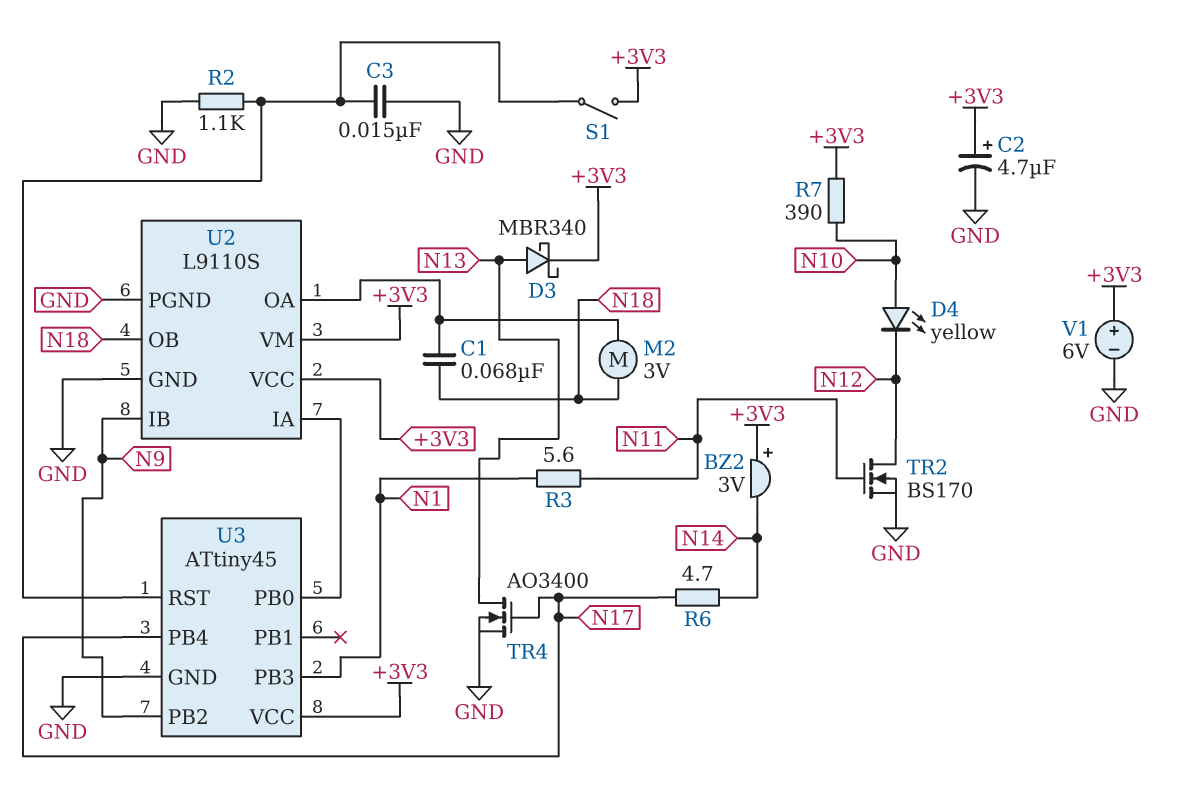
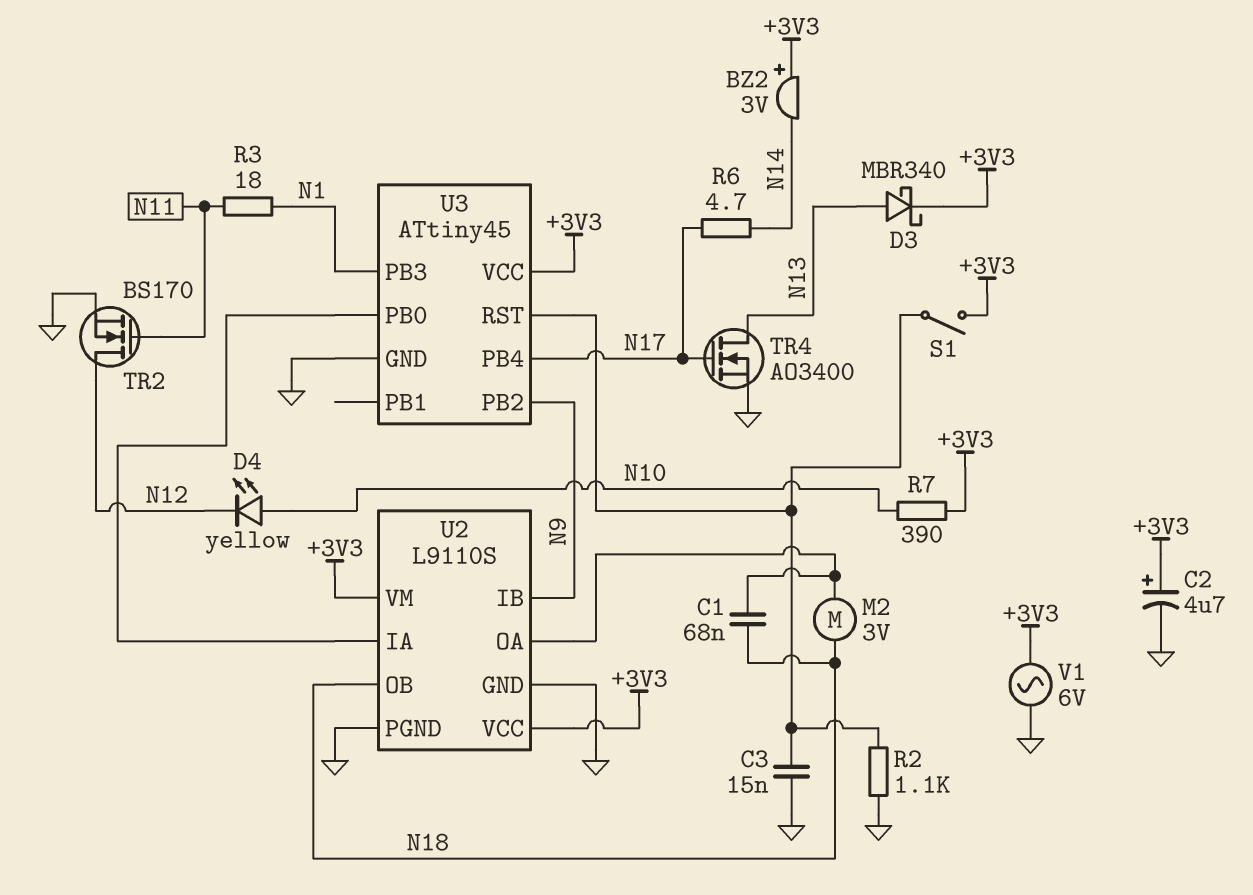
R3: 5.6 (N1, N11) -> 18 (N1, N11)
V1: 6V (plus +3V3, minus GND) -> AC 6V (+3V3, GND)

